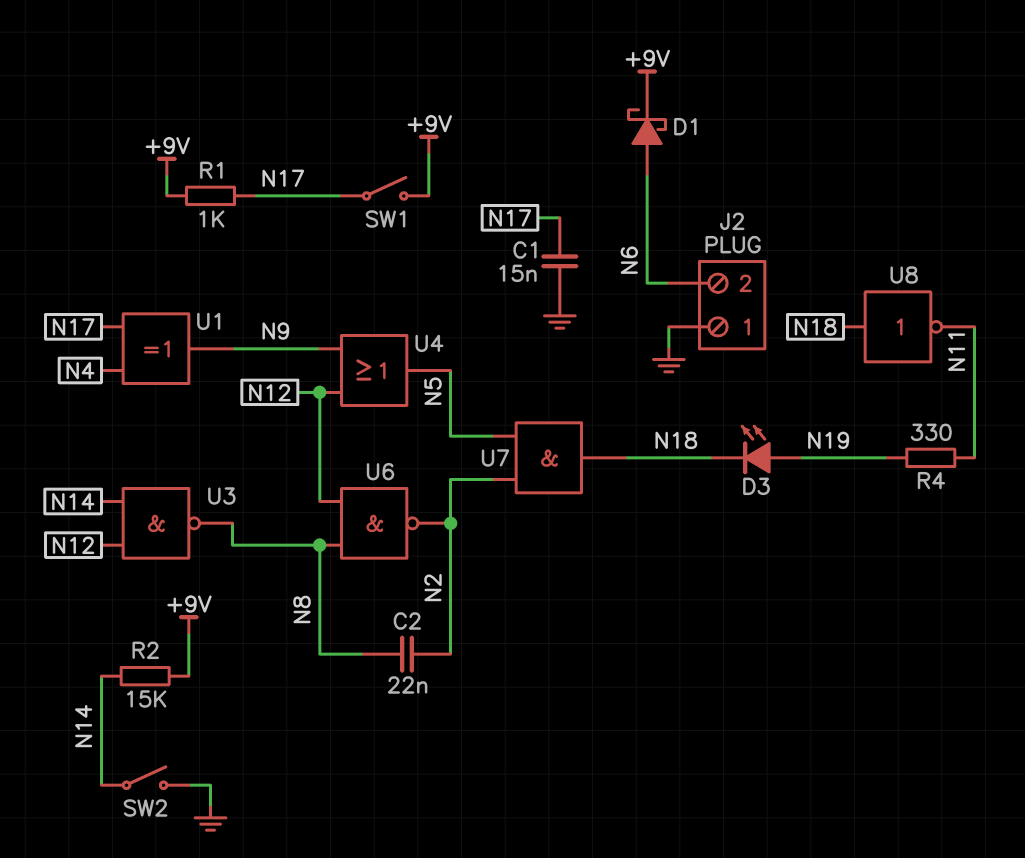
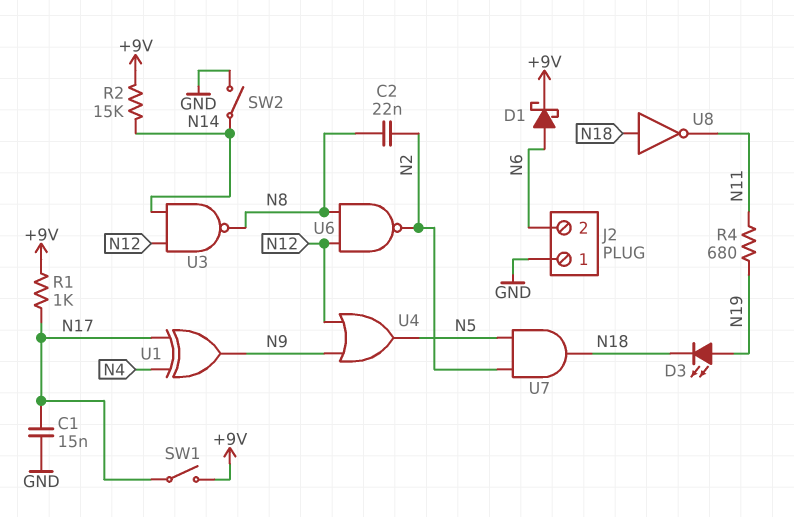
R4: 330 (N11, N19) -> 680 (N11, N19)

